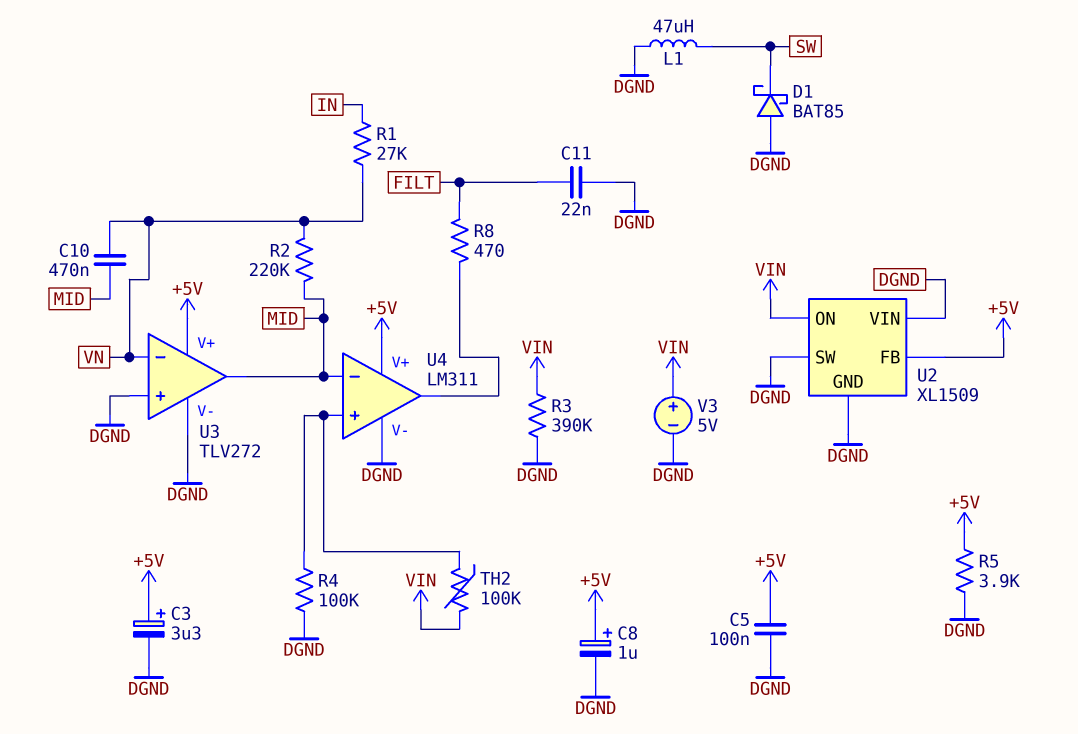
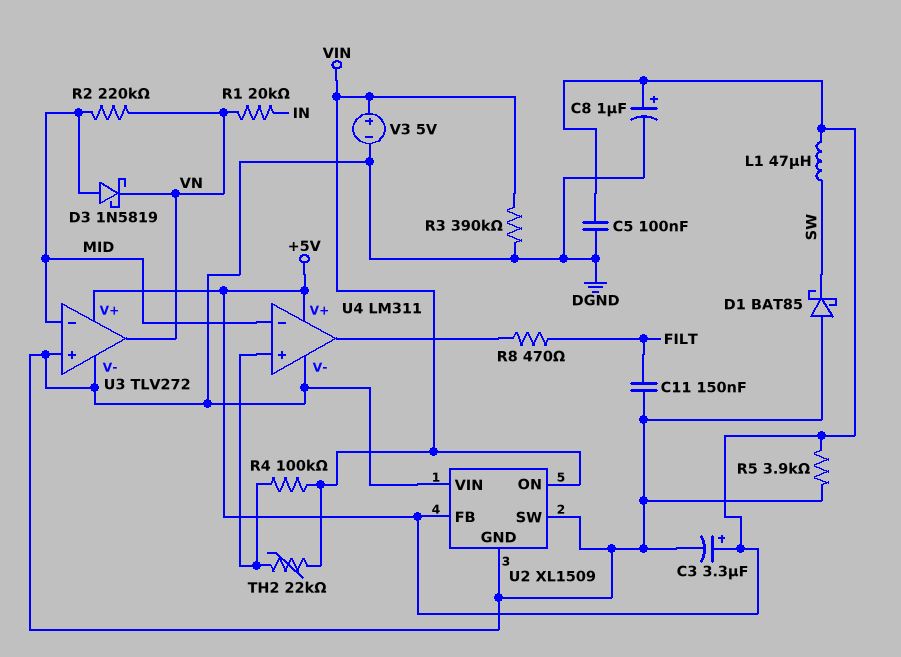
C10: 470nF (MID, VN) -> none
C11: 22nF (DGND, FILT) -> 150nF (DGND, FILT)
D3: none -> schottky 1N5819 (A MID, K VN)
L1: 47uH (DGND, SW) -> 47uH (+5V, SW)
R1: 27k (IN, VN) -> 20k (IN, VN)
R4: 100k (DGND, U4/in+) -> 100k (U4/in+, VIN)
TH2: 100k (U4/in+, VIN) -> 22k (U4/in+, VIN)
U3 pin in-: VN -> MID
U3 pin out: MID -> VN

